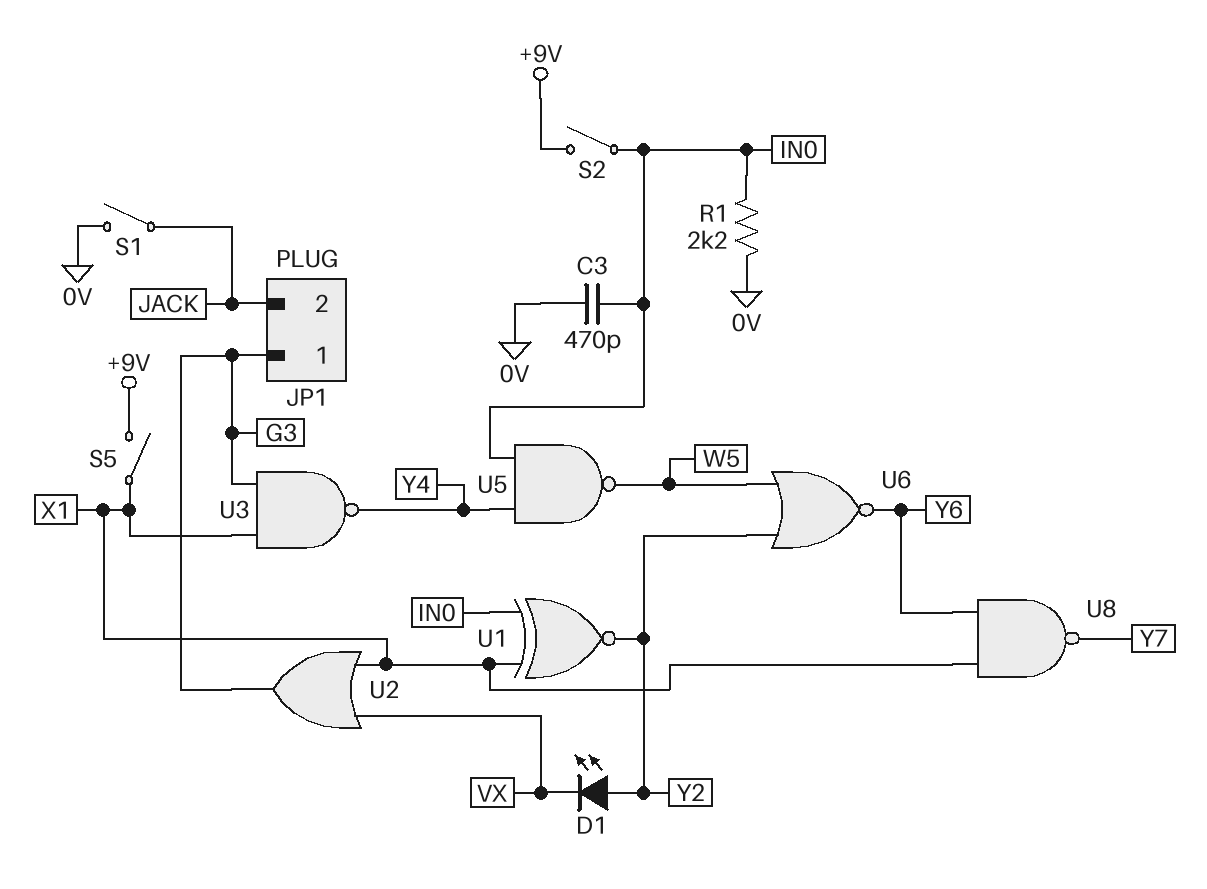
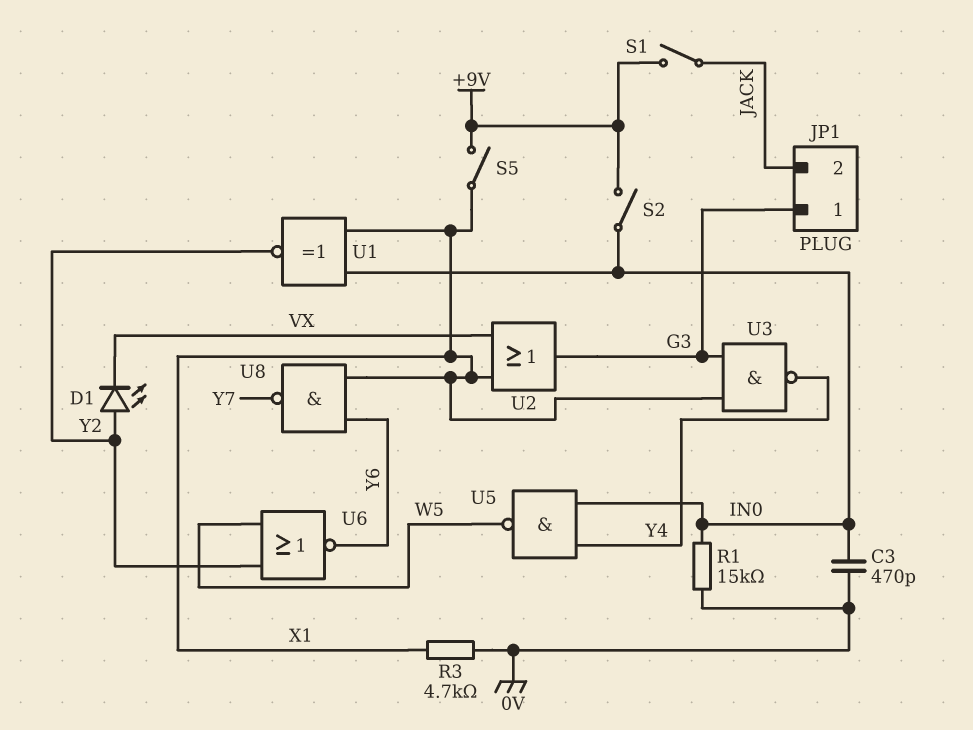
R1: 2.2k (0V, IN0) -> 15k (0V, IN0)
R3: none -> 4.7k (0V, X1)
S1: switch (0V, JACK) -> switch (+9V, JACK)

